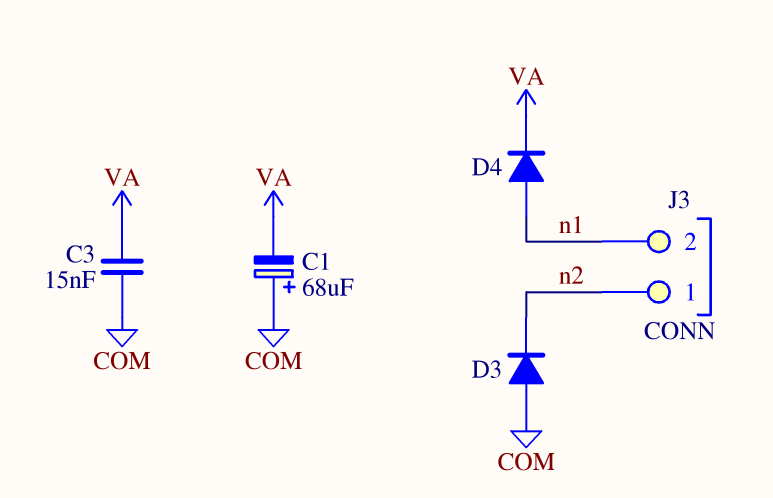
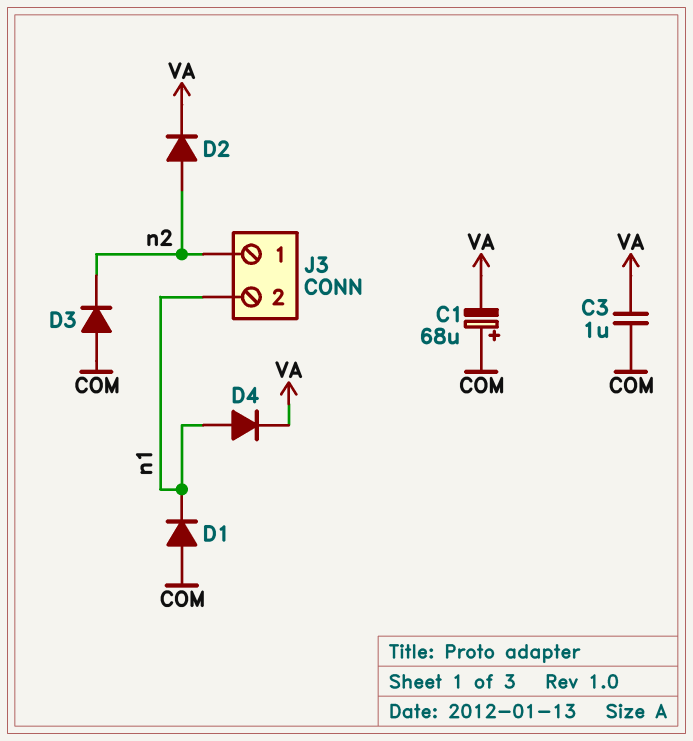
C3: 15nF (COM, VA) -> 1uF (COM, VA)
D1: none -> diode (A COM, K n1)
D2: none -> diode (A n2, K VA)

